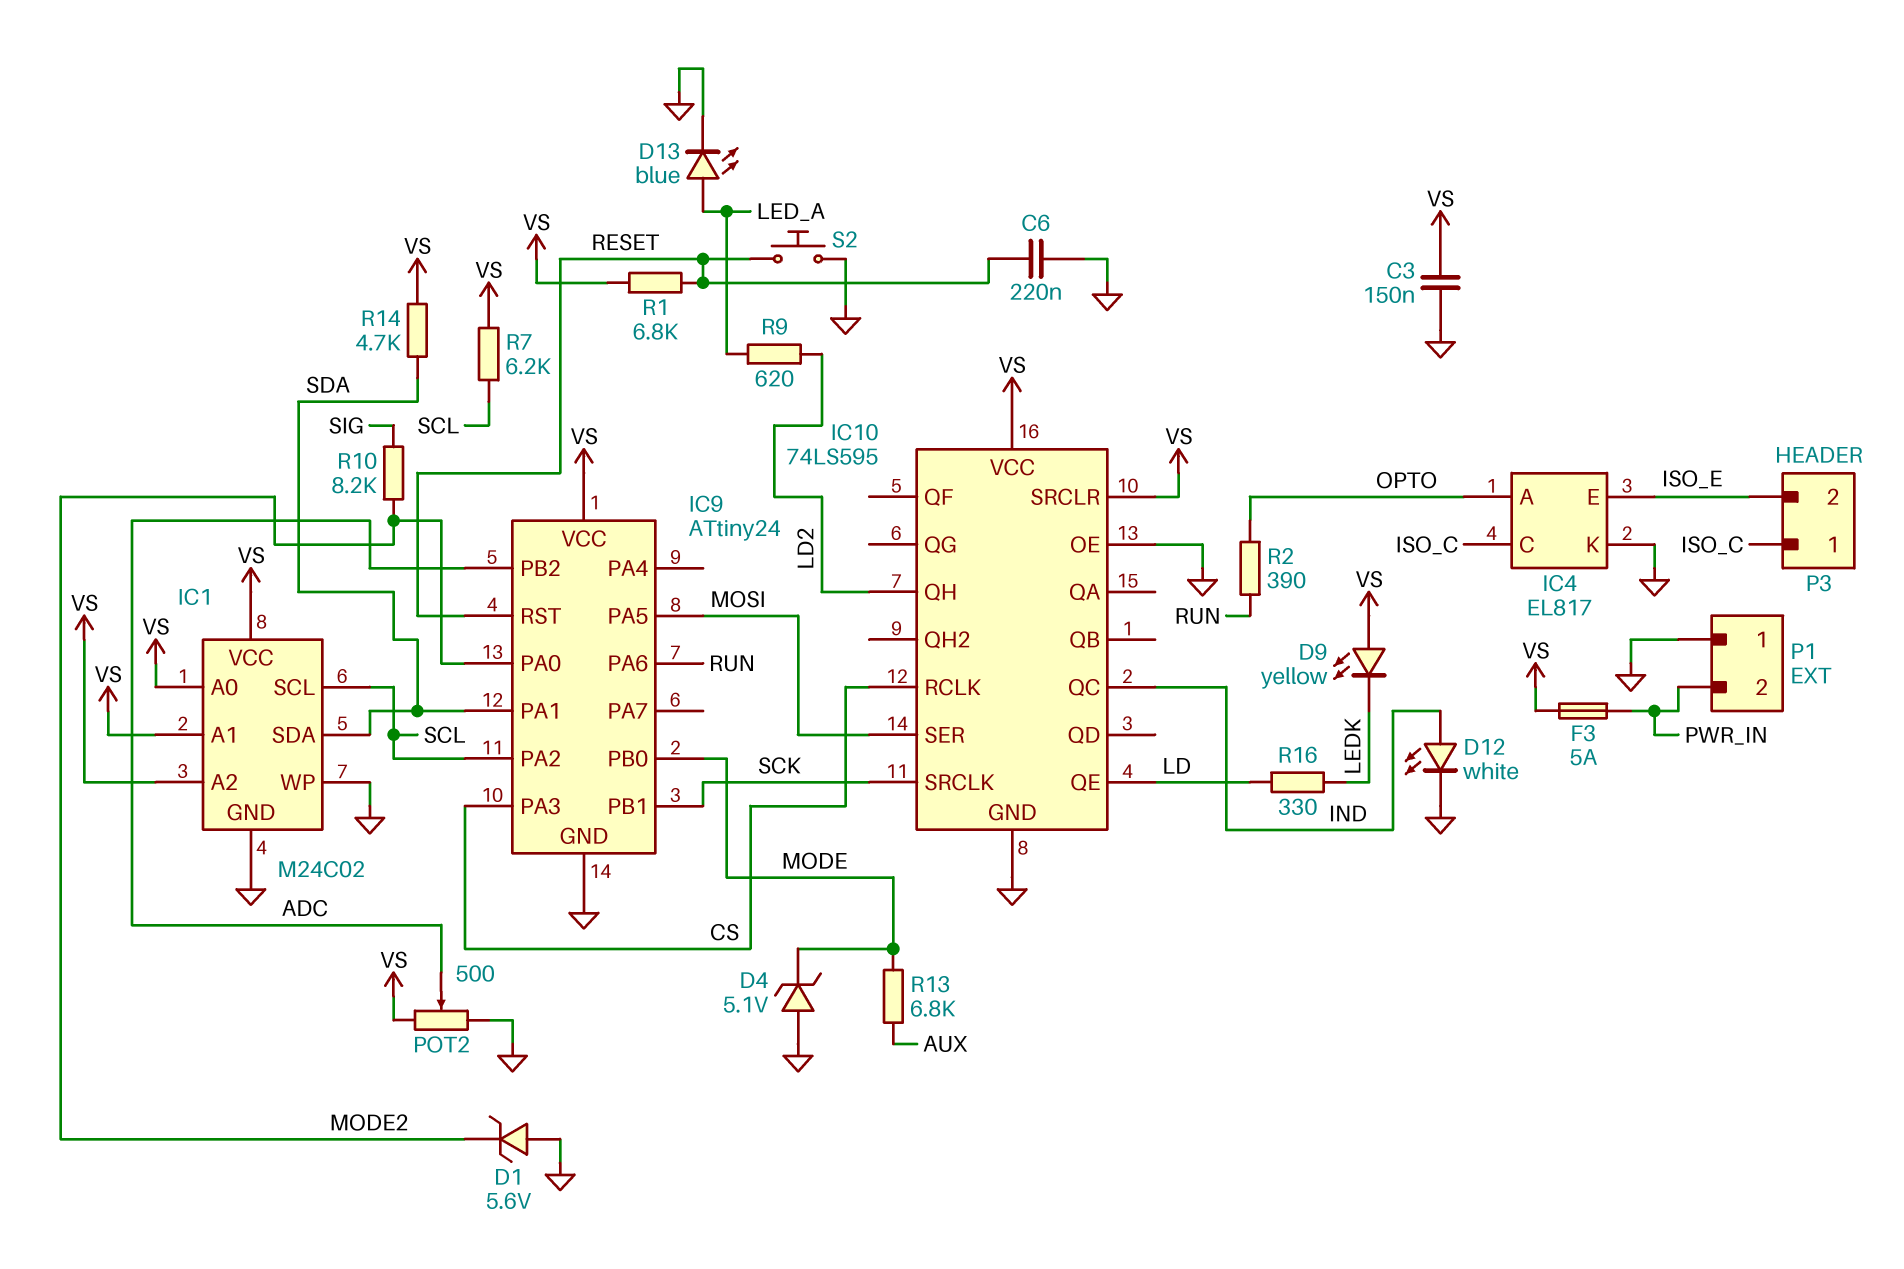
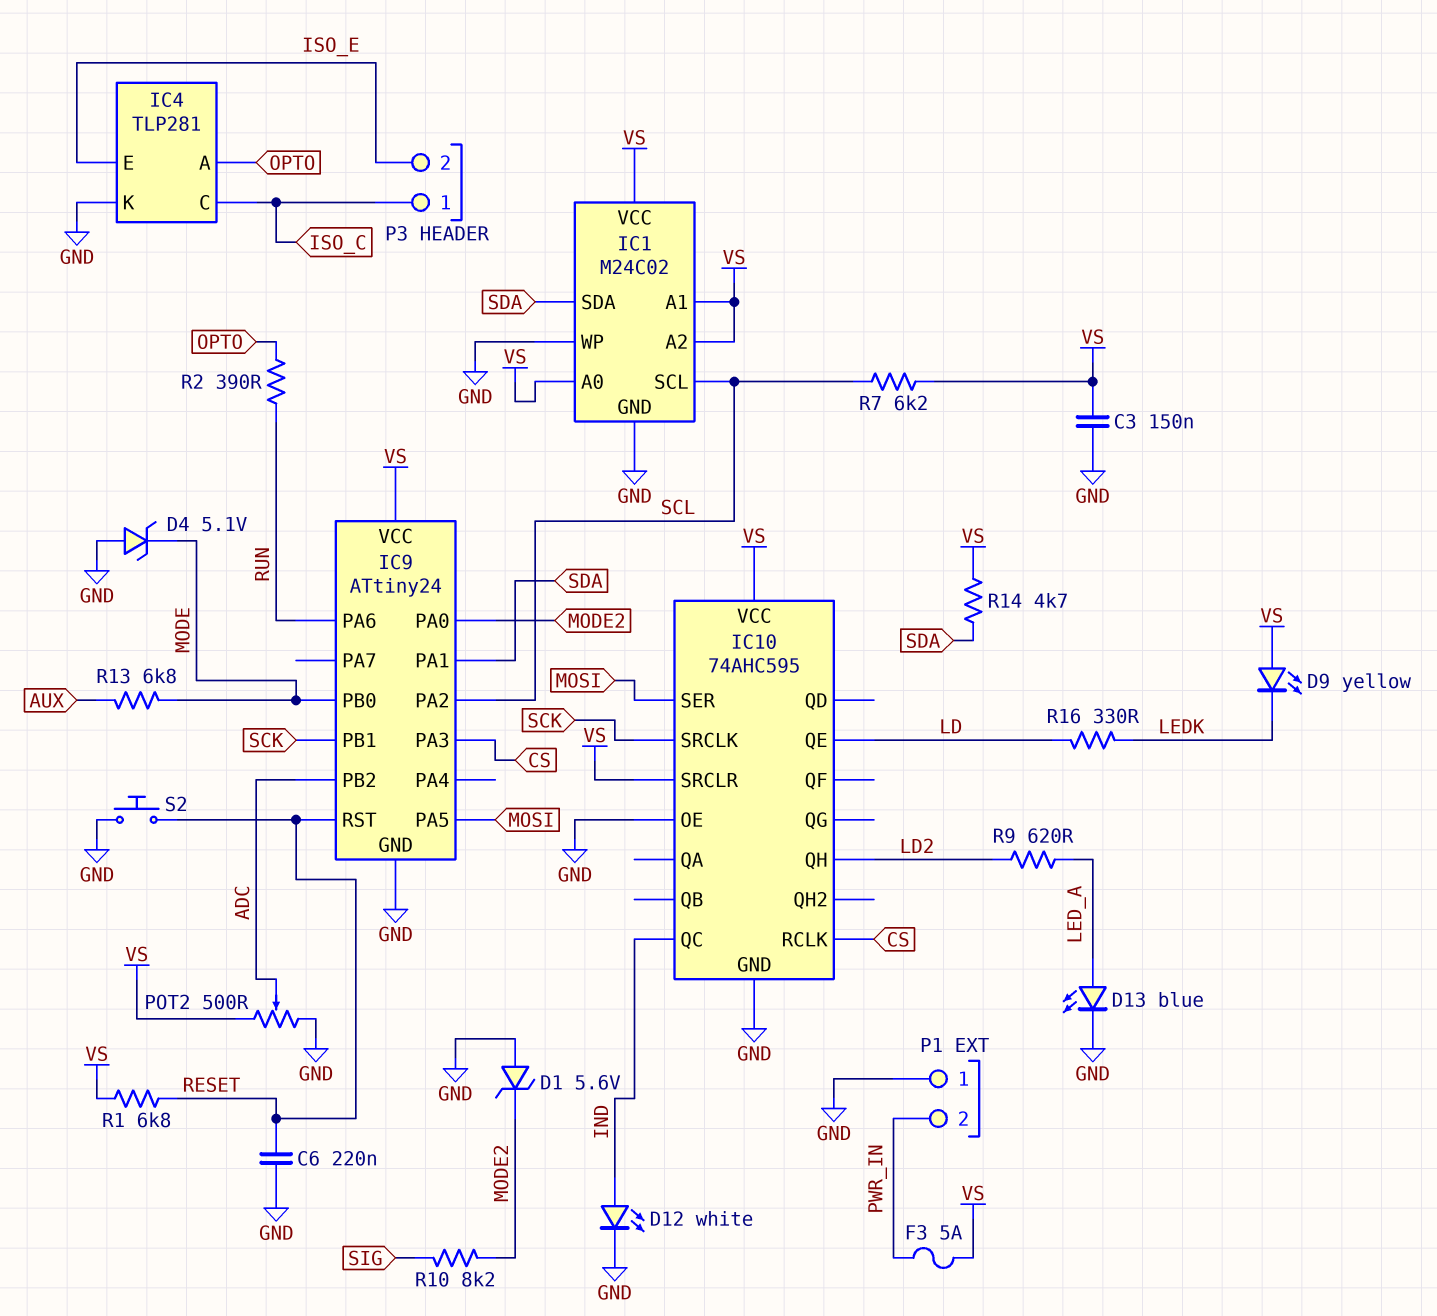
IC4: EL817 -> TLP281
IC10: 74LS595 -> 74AHC595

